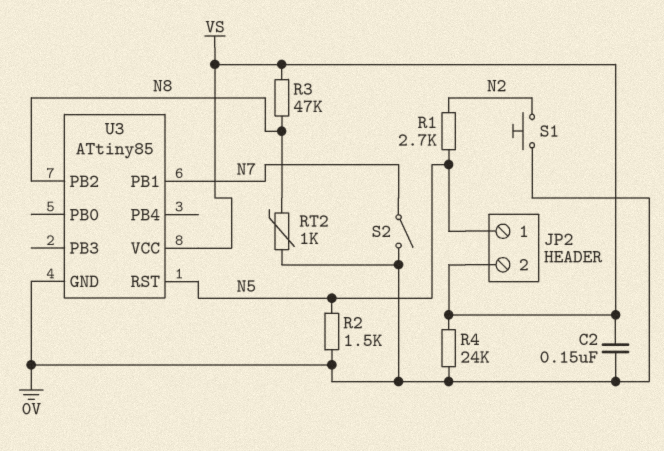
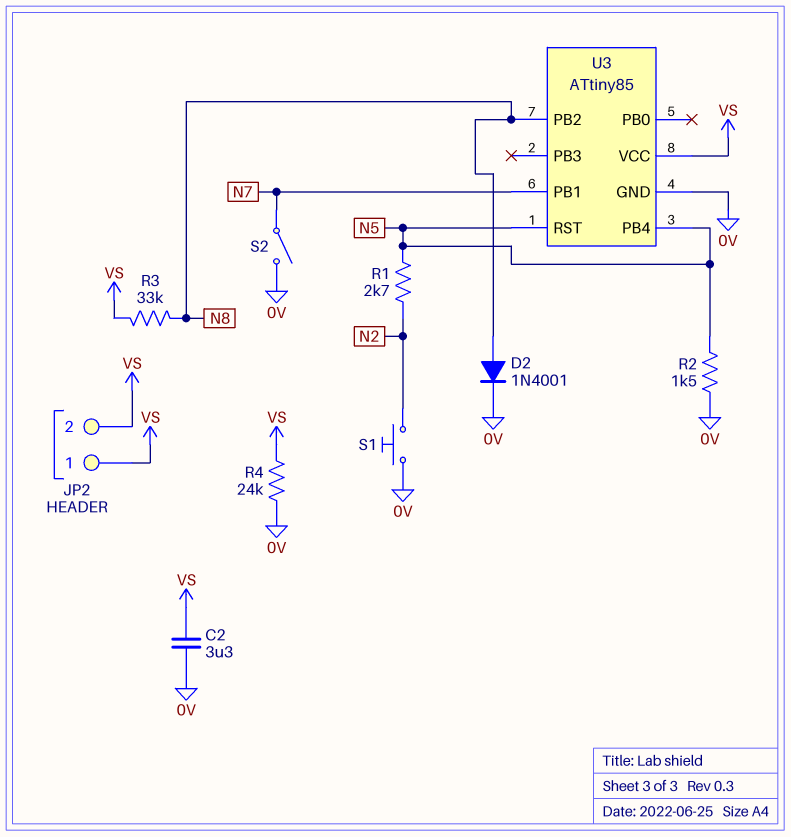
C2: 150nF (0V, VS) -> 3.3uF (0V, VS)
D2: none -> diode 1N4001 (A N8, K 0V)
JP2 pin 1: N5 -> VS
R3: 47k (N8, VS) -> 33k (N8, VS)
RT2: 1k (0V, N8) -> none
U3 pin PB4: none -> N5

